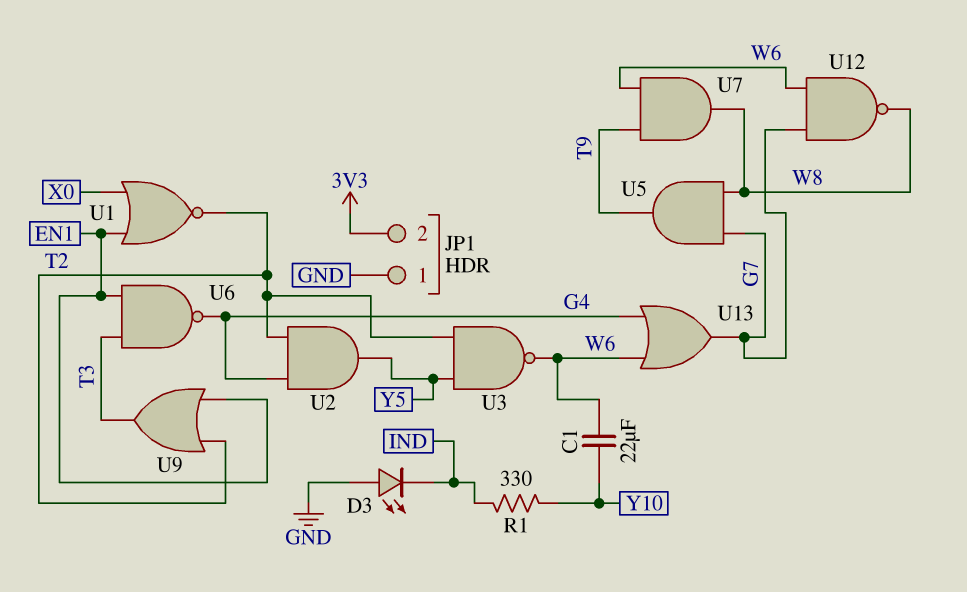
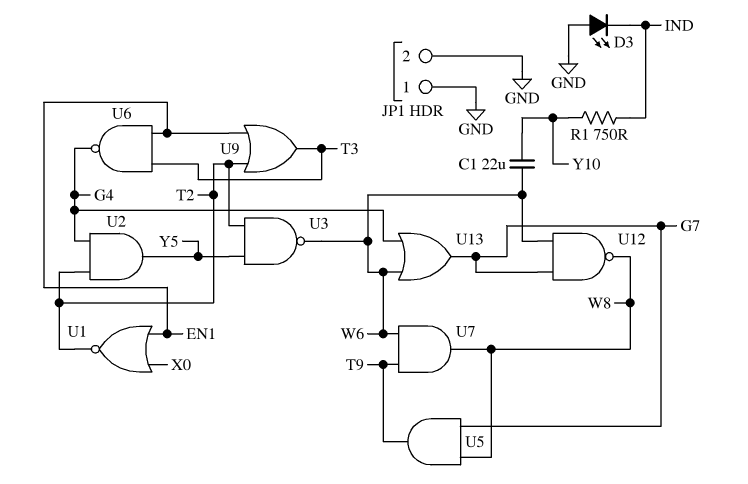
JP1 pin 2: 3V3 -> GND
R1: 330 (IND, Y10) -> 750 (IND, Y10)

